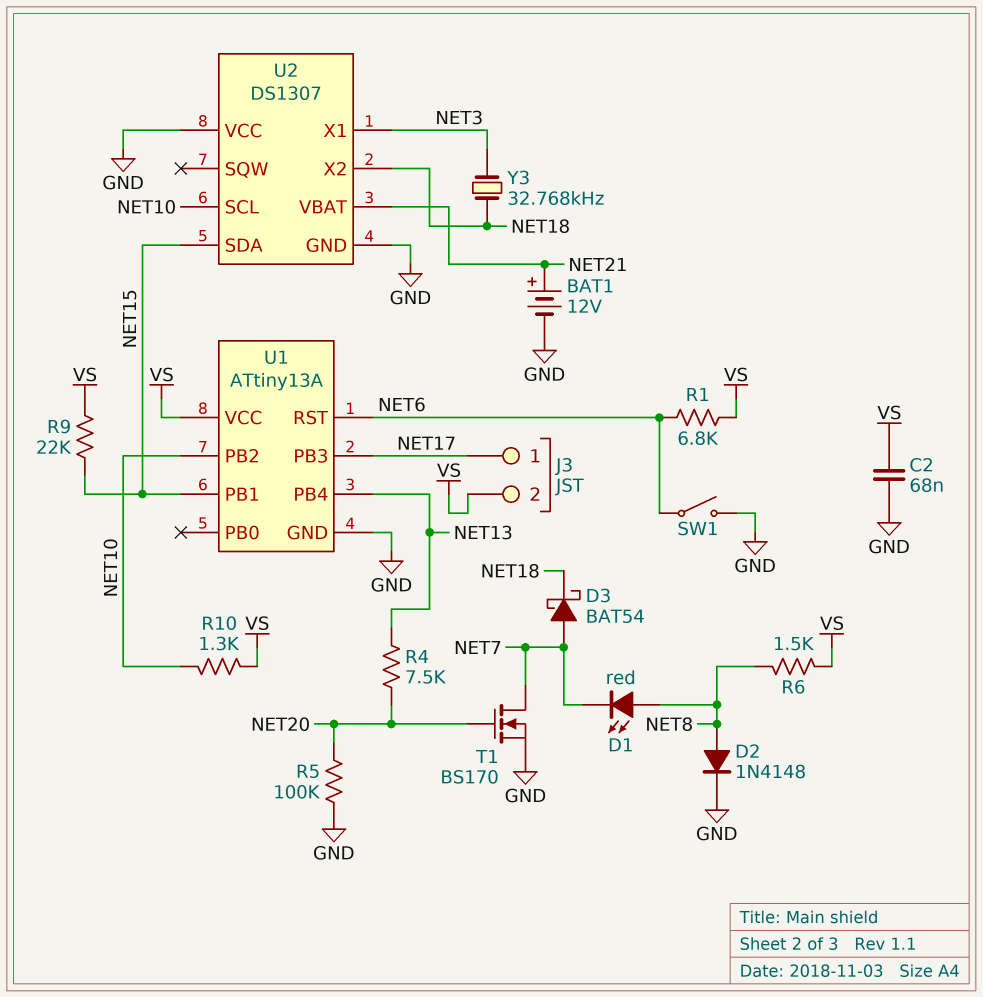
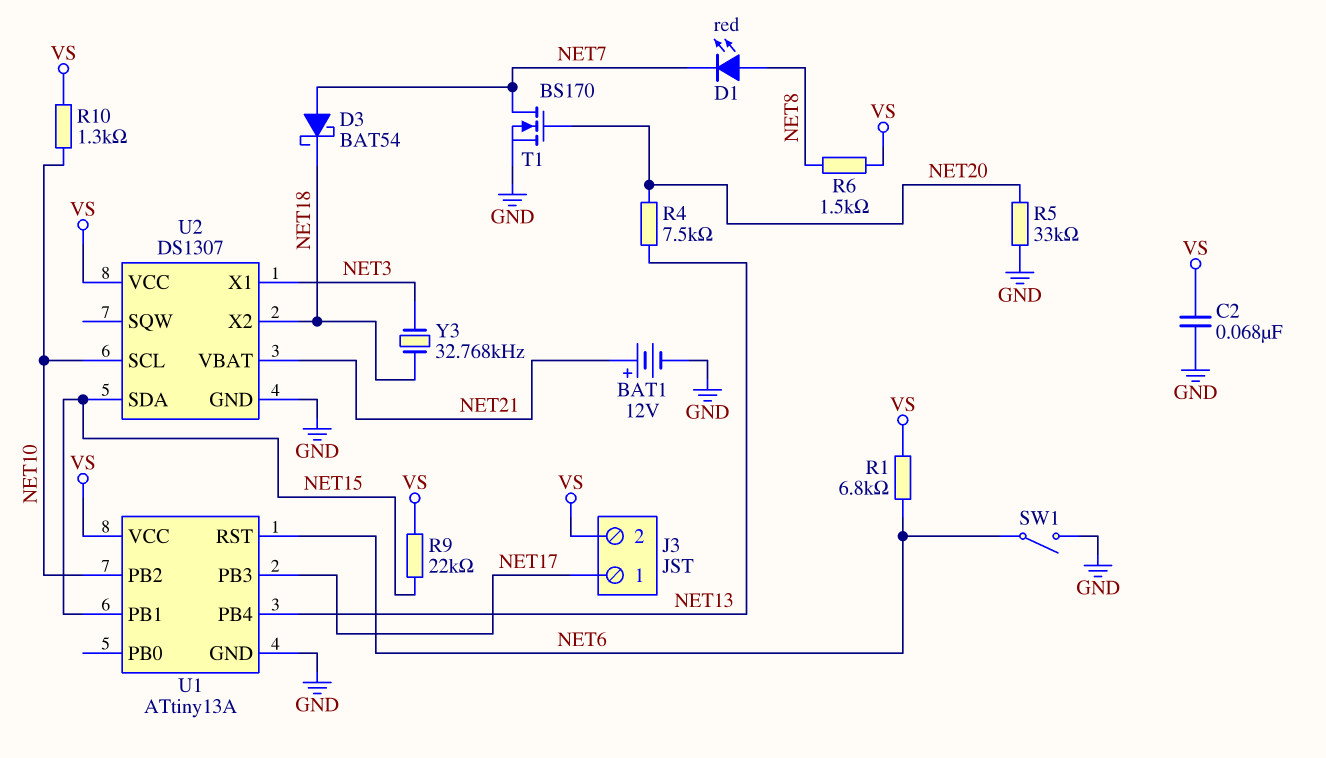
D2: diode 1N4148 (A NET8, K GND) -> none
R5: 100k (GND, NET20) -> 33k (GND, NET20)
U2 pin VCC: GND -> VS

